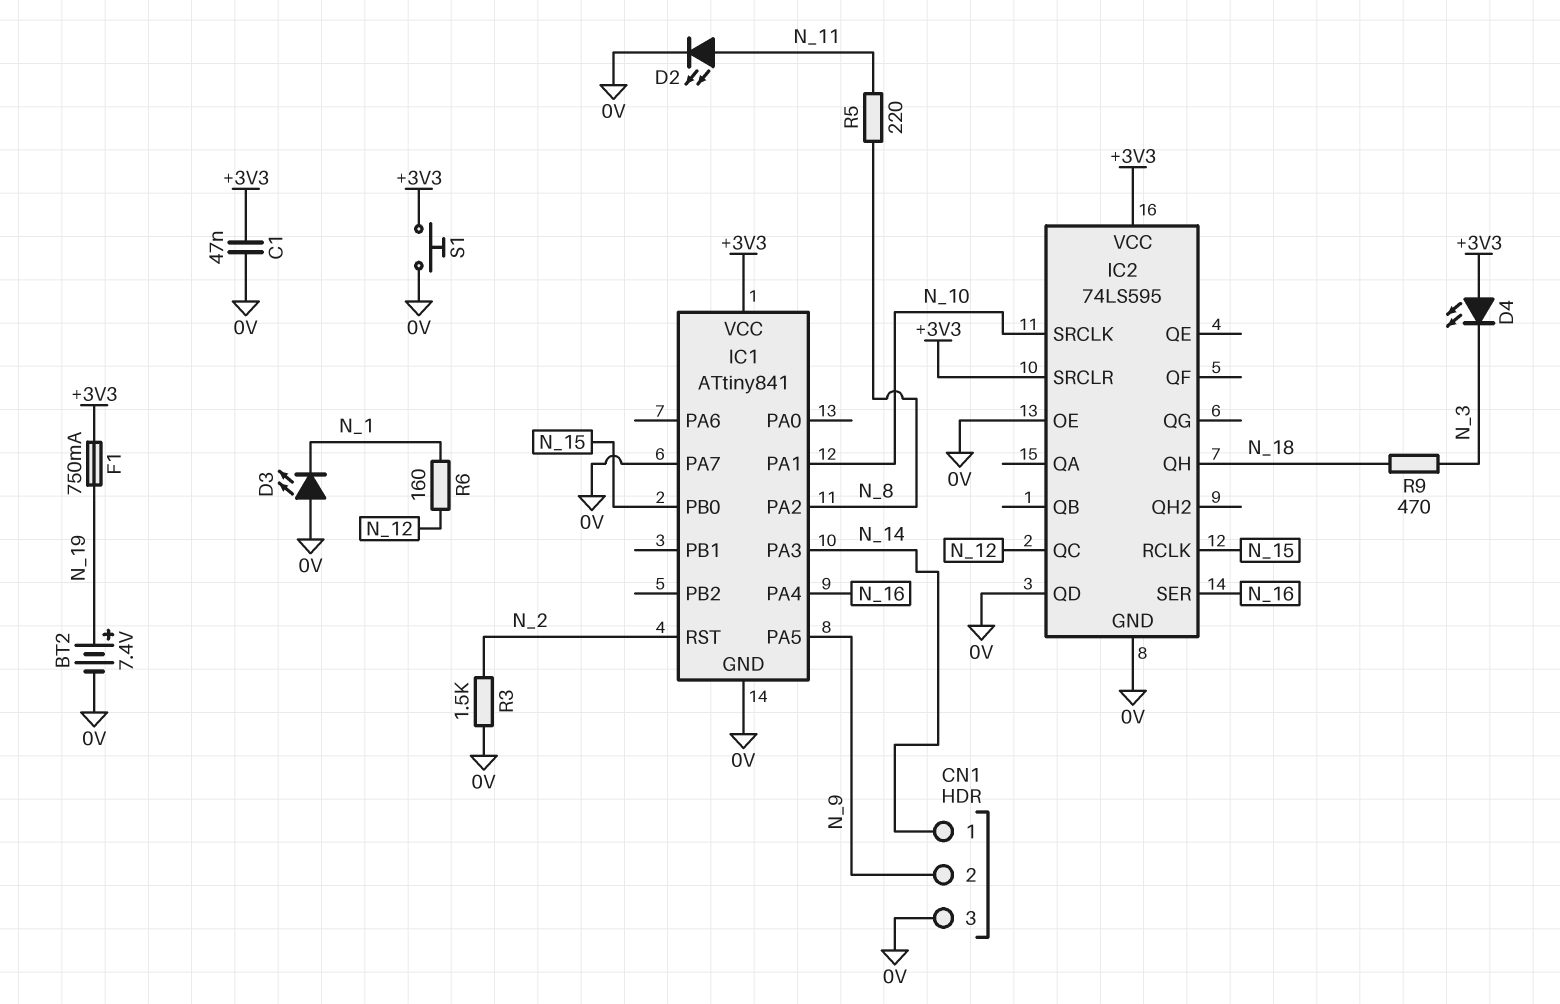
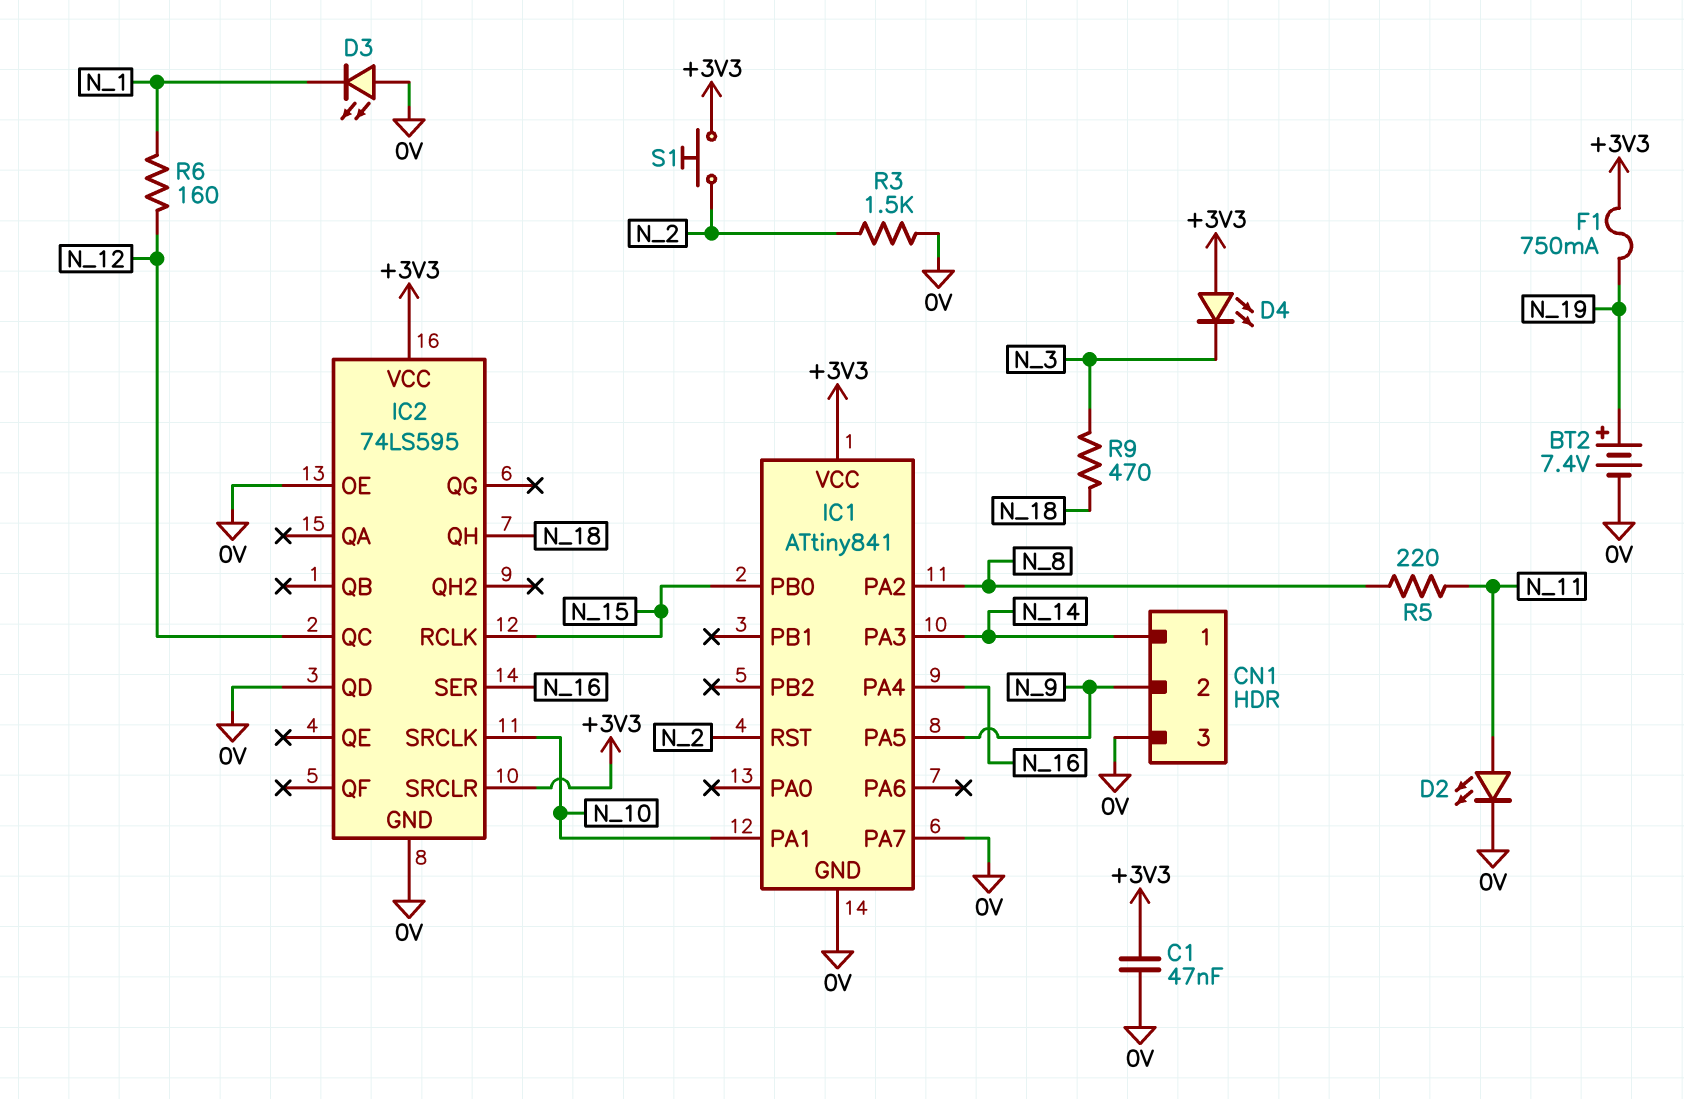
S1: button (+3V3, 0V) -> button (+3V3, N_2)

